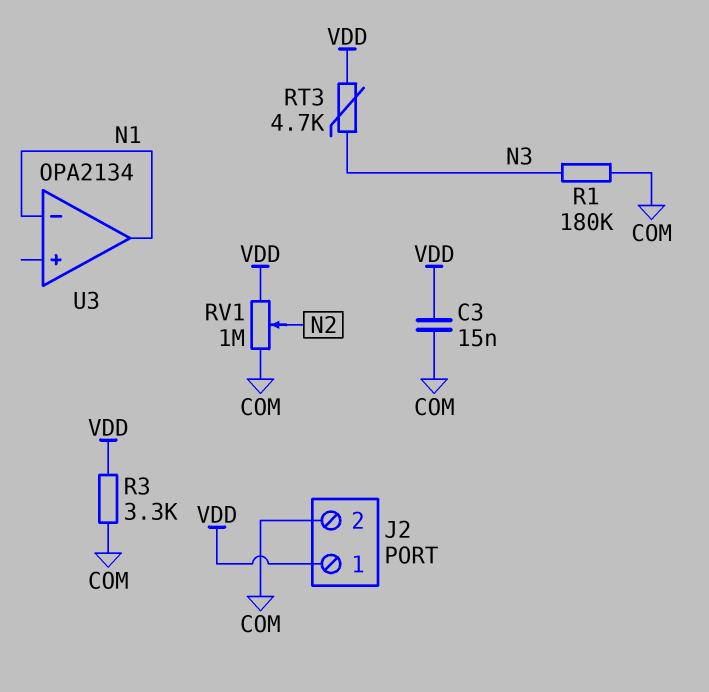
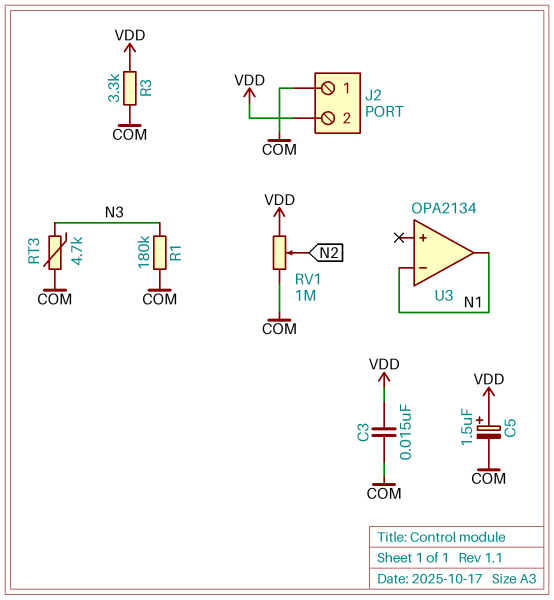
C5: none -> 1.5uF (plus VDD, minus COM)
J2 pin 1: VDD -> COM
J2 pin 2: COM -> VDD
RT3: 4.7k (N3, VDD) -> 4.7k (COM, N3)

